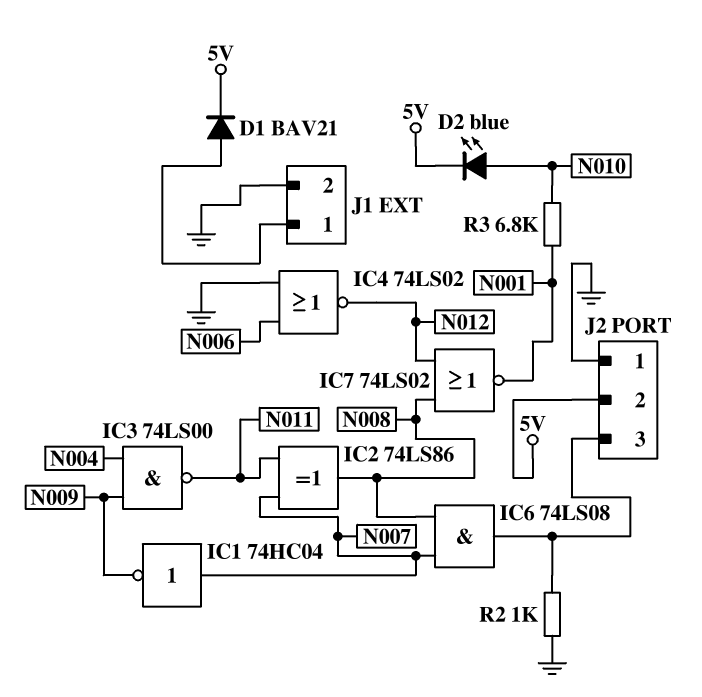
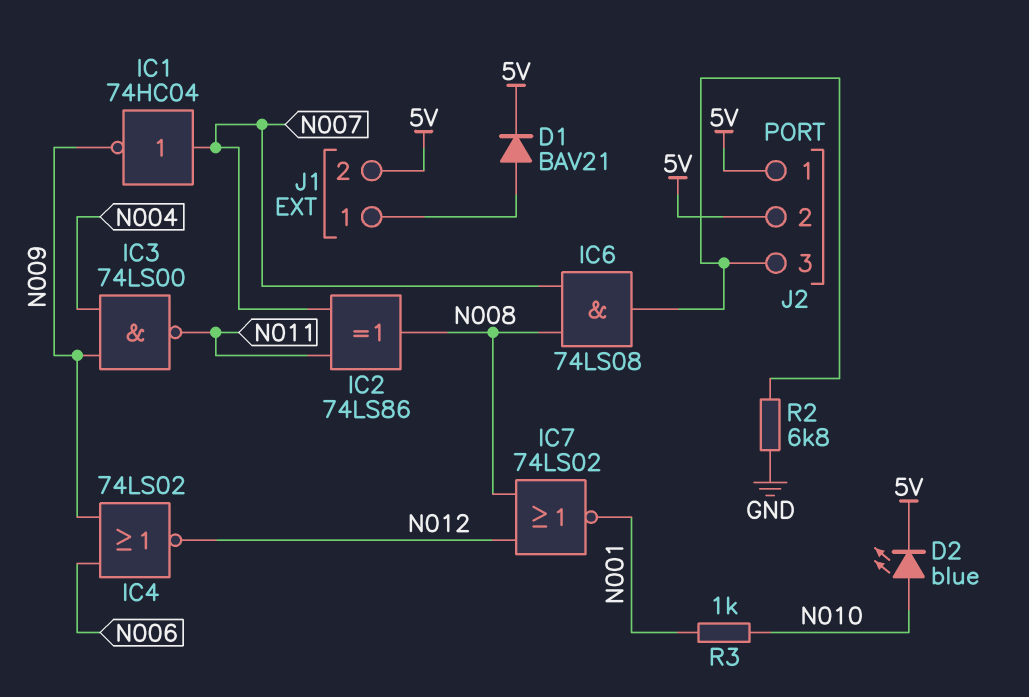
IC4: NOR 74LS02 (in GND, in N006, out N012) -> NOR 74LS02 (in N006, in N009, out N012)
J1 pin 2: GND -> 5V
J2 pin 1: GND -> 5V
R2: 1k (GND, J2/3) -> 6.8k (GND, J2/3)
R3: 6.8k (N001, N010) -> 1k (N001, N010)

